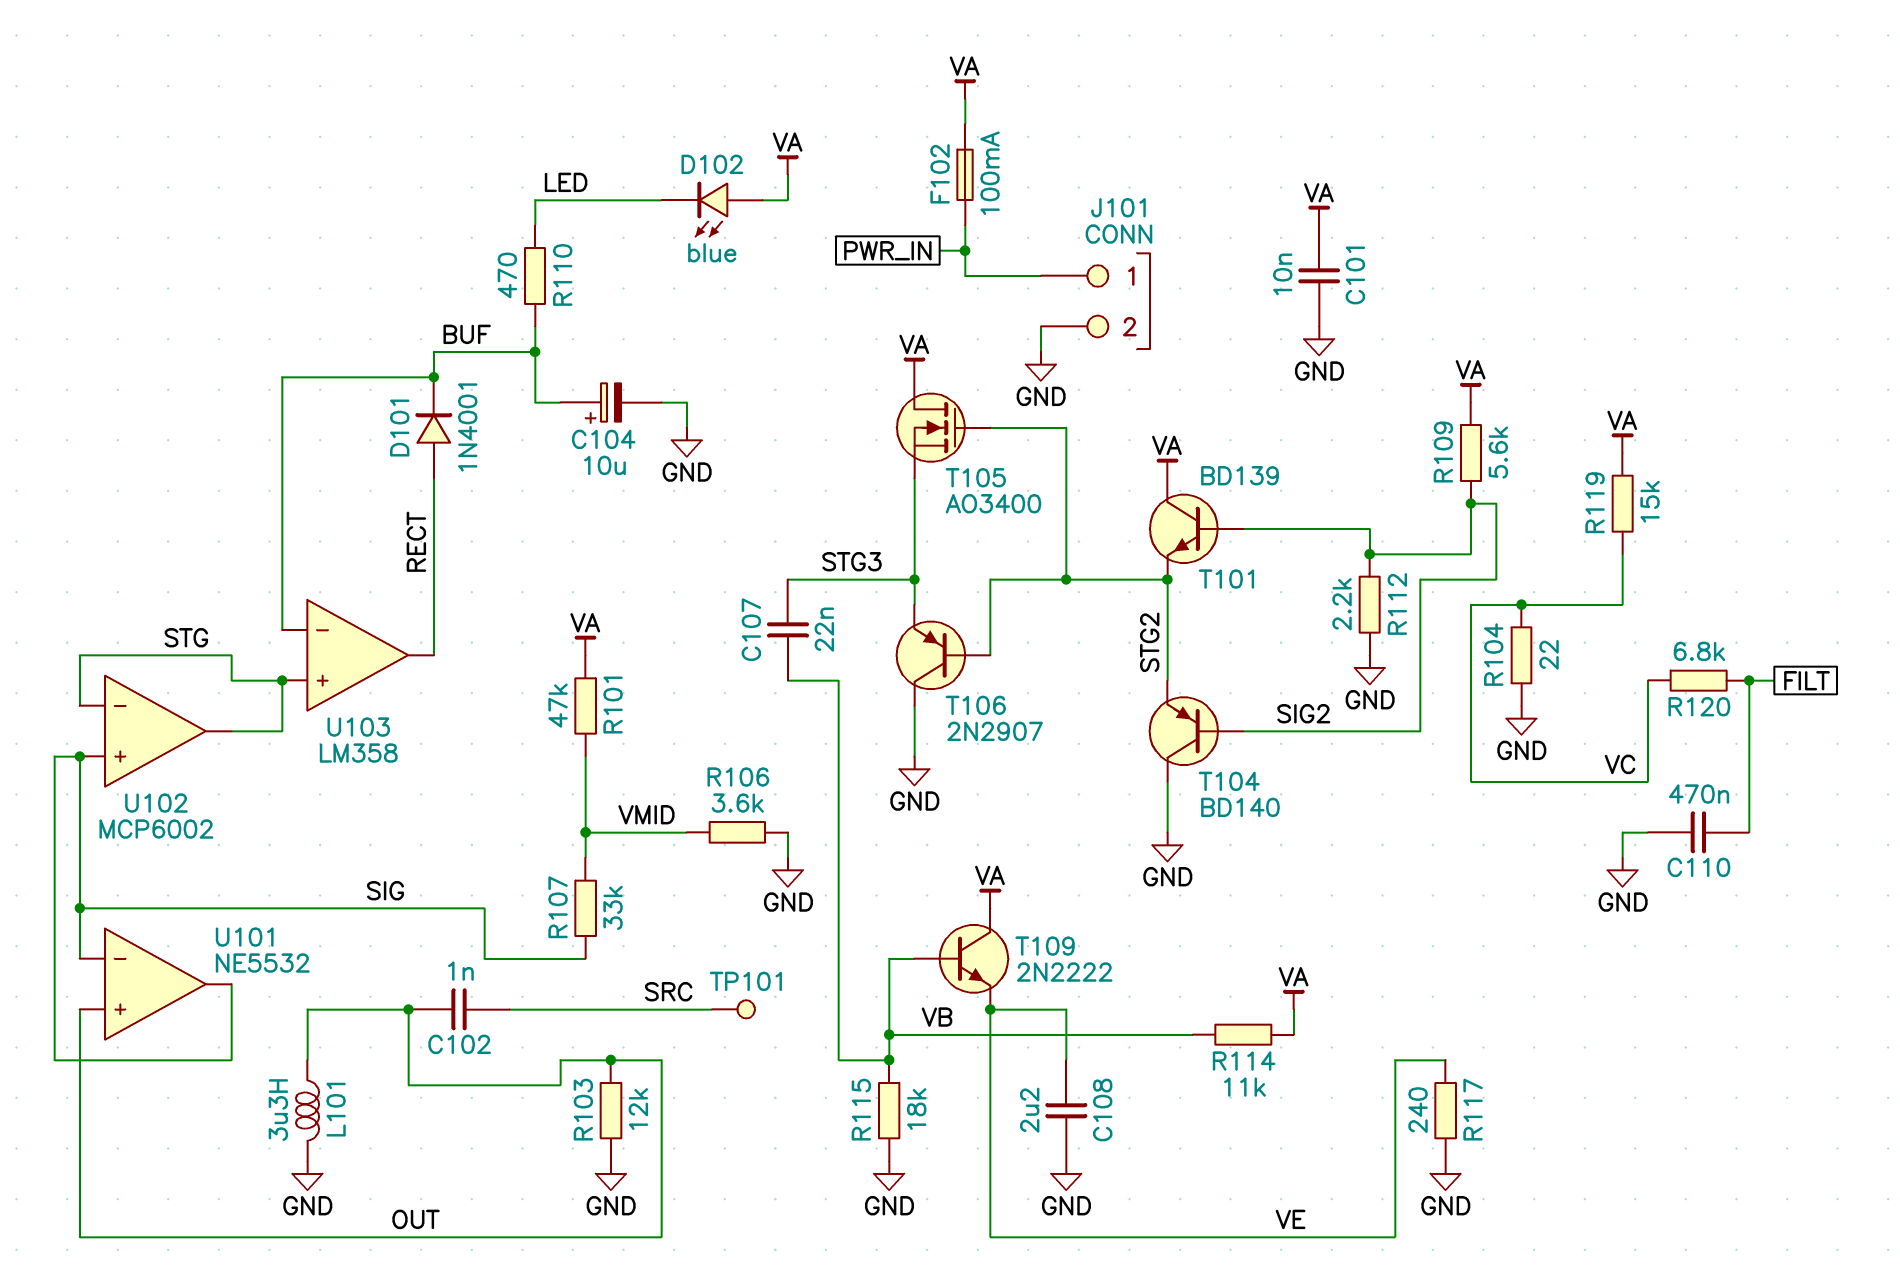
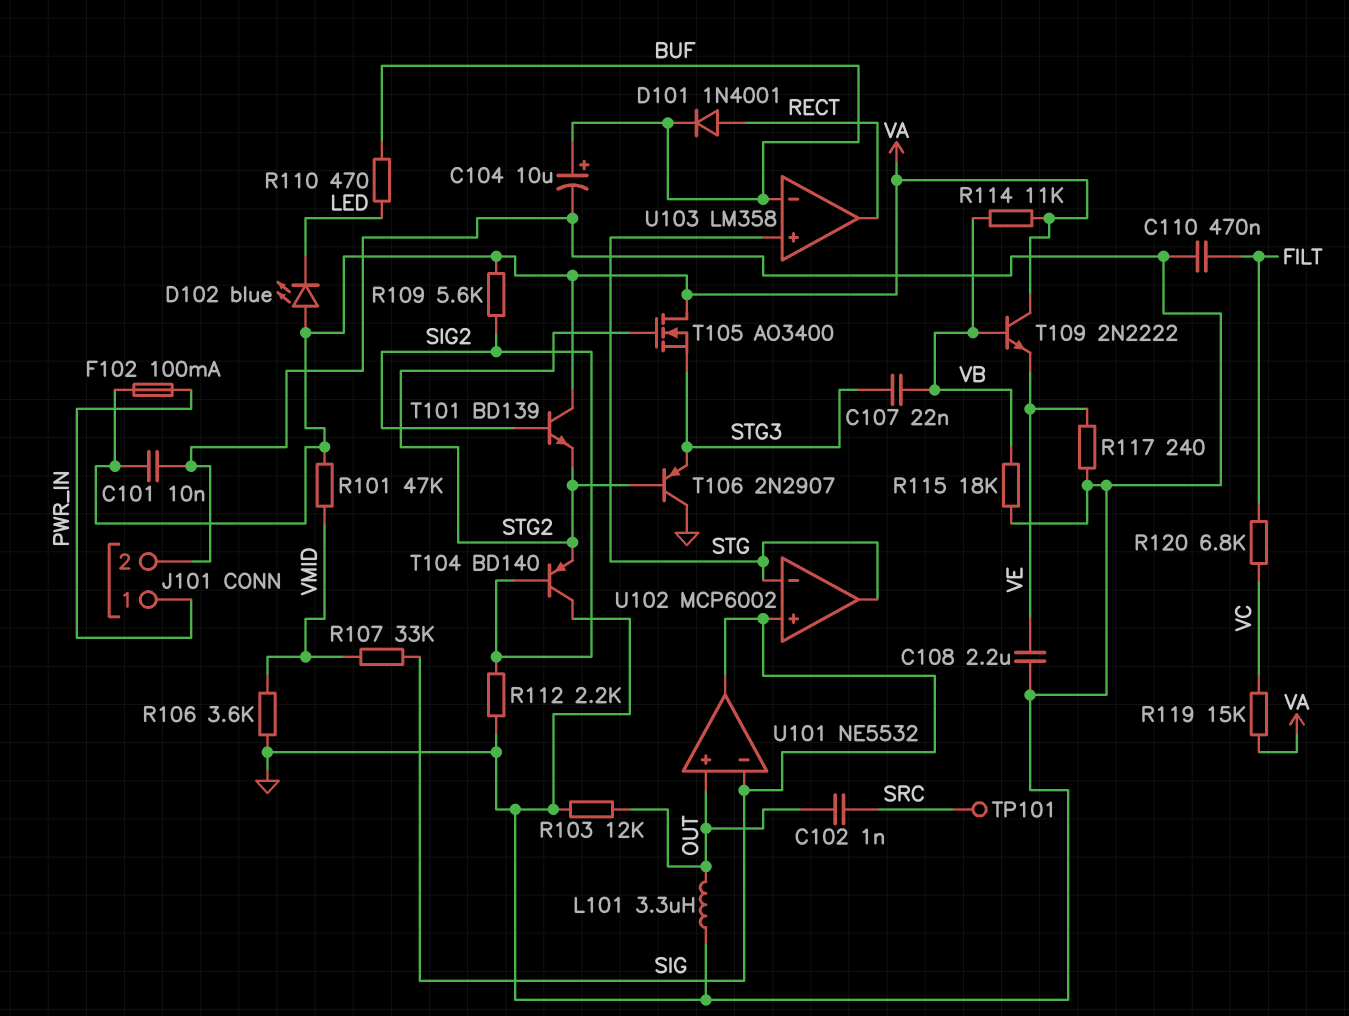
R104: 22 (GND, VC) -> none

